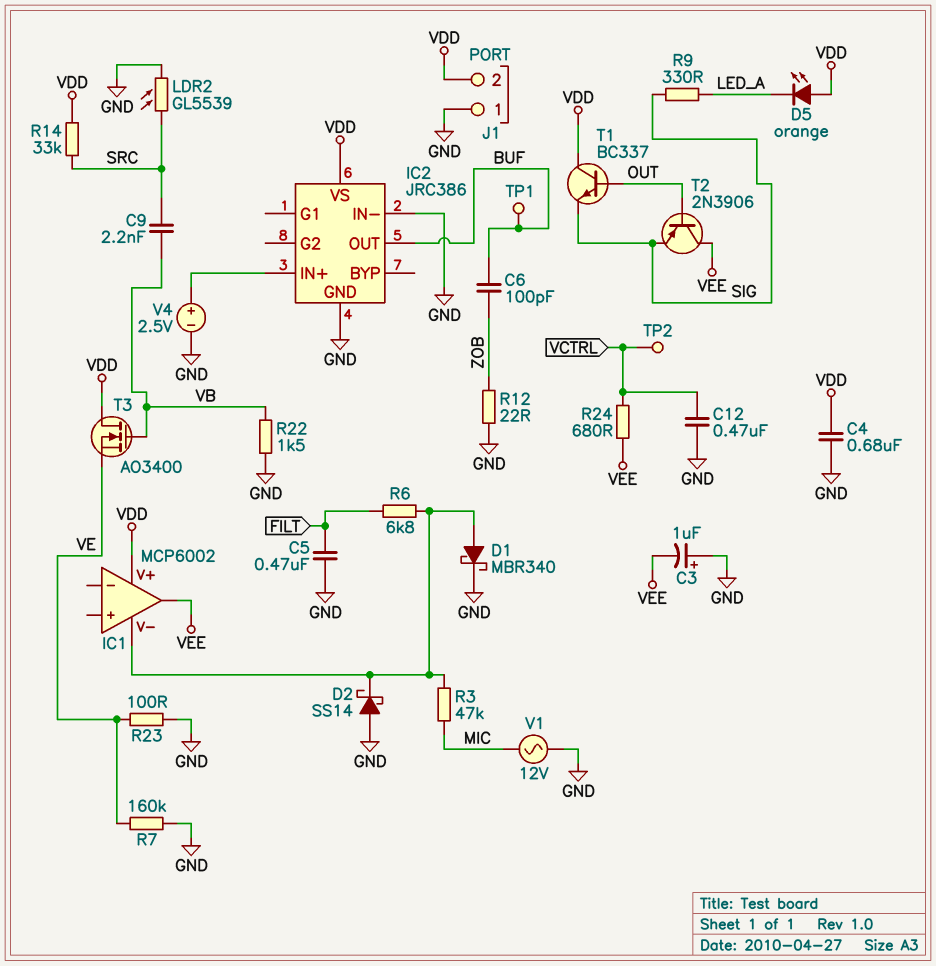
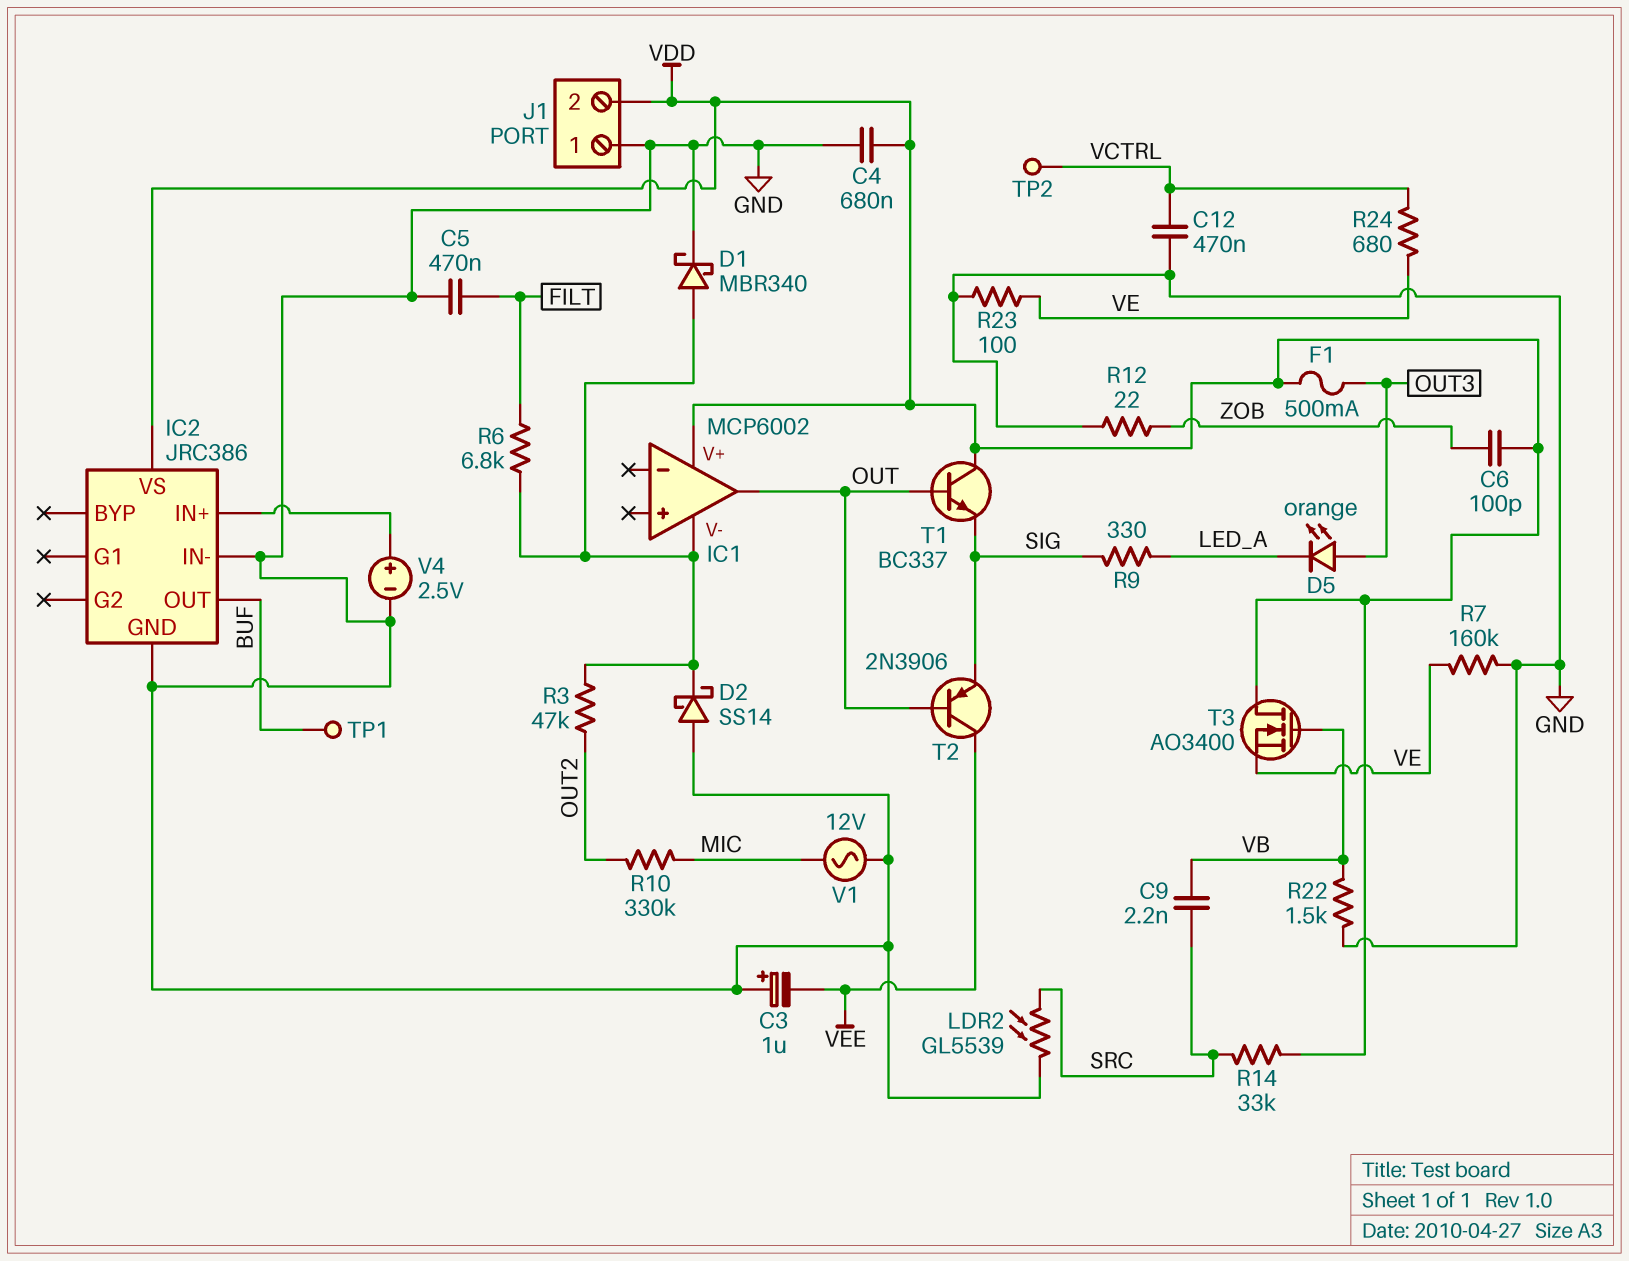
C6: 100pF (BUF, ZOB) -> 100pF (VDD, ZOB)
D5: LED orange (A VDD, K LED_A) -> LED orange (A OUT3, K LED_A)
F1: none -> 500mA (OUT3, VDD)
IC1 pin out: VEE -> OUT
R3: 47k (IC1/V-, MIC) -> 47k (IC1/V-, OUT2)
R10: none -> 330k (MIC, OUT2)
R24: 680 (VCTRL, VEE) -> 680 (VCTRL, VE)

